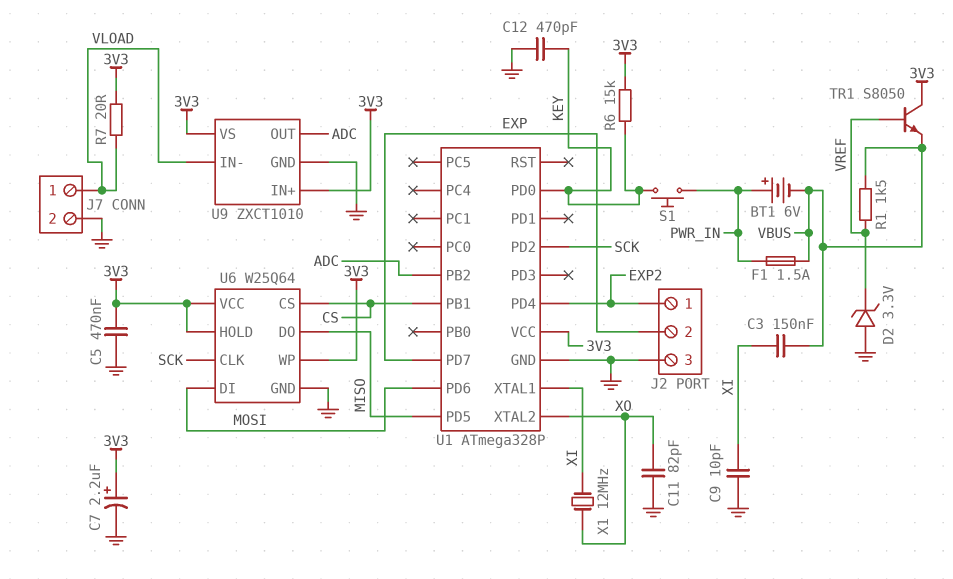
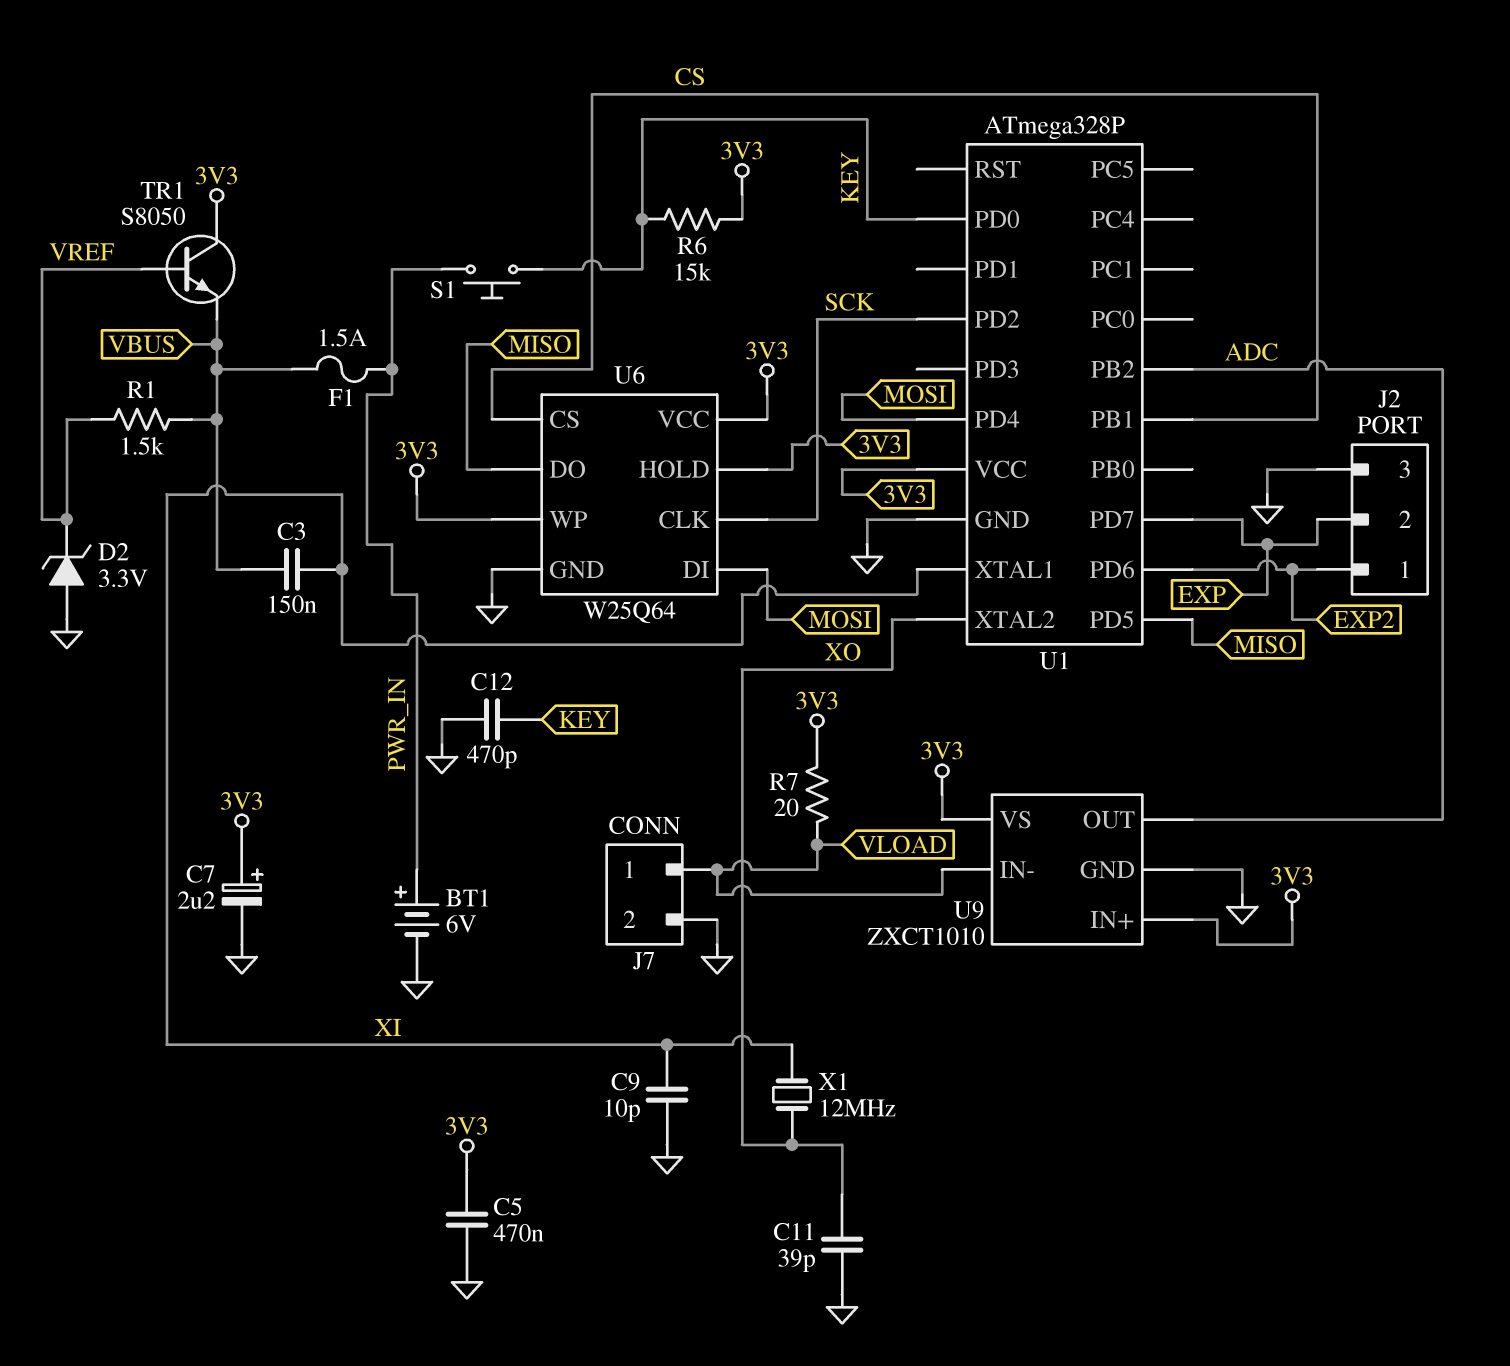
BT1: 6V (plus PWR_IN, minus VBUS) -> 6V (plus PWR_IN, minus GND)
C11: 82pF (GND, XO) -> 39pF (GND, XO)
U1 pin PD4: EXP2 -> MOSI
U1 pin PD6: MOSI -> EXP2

